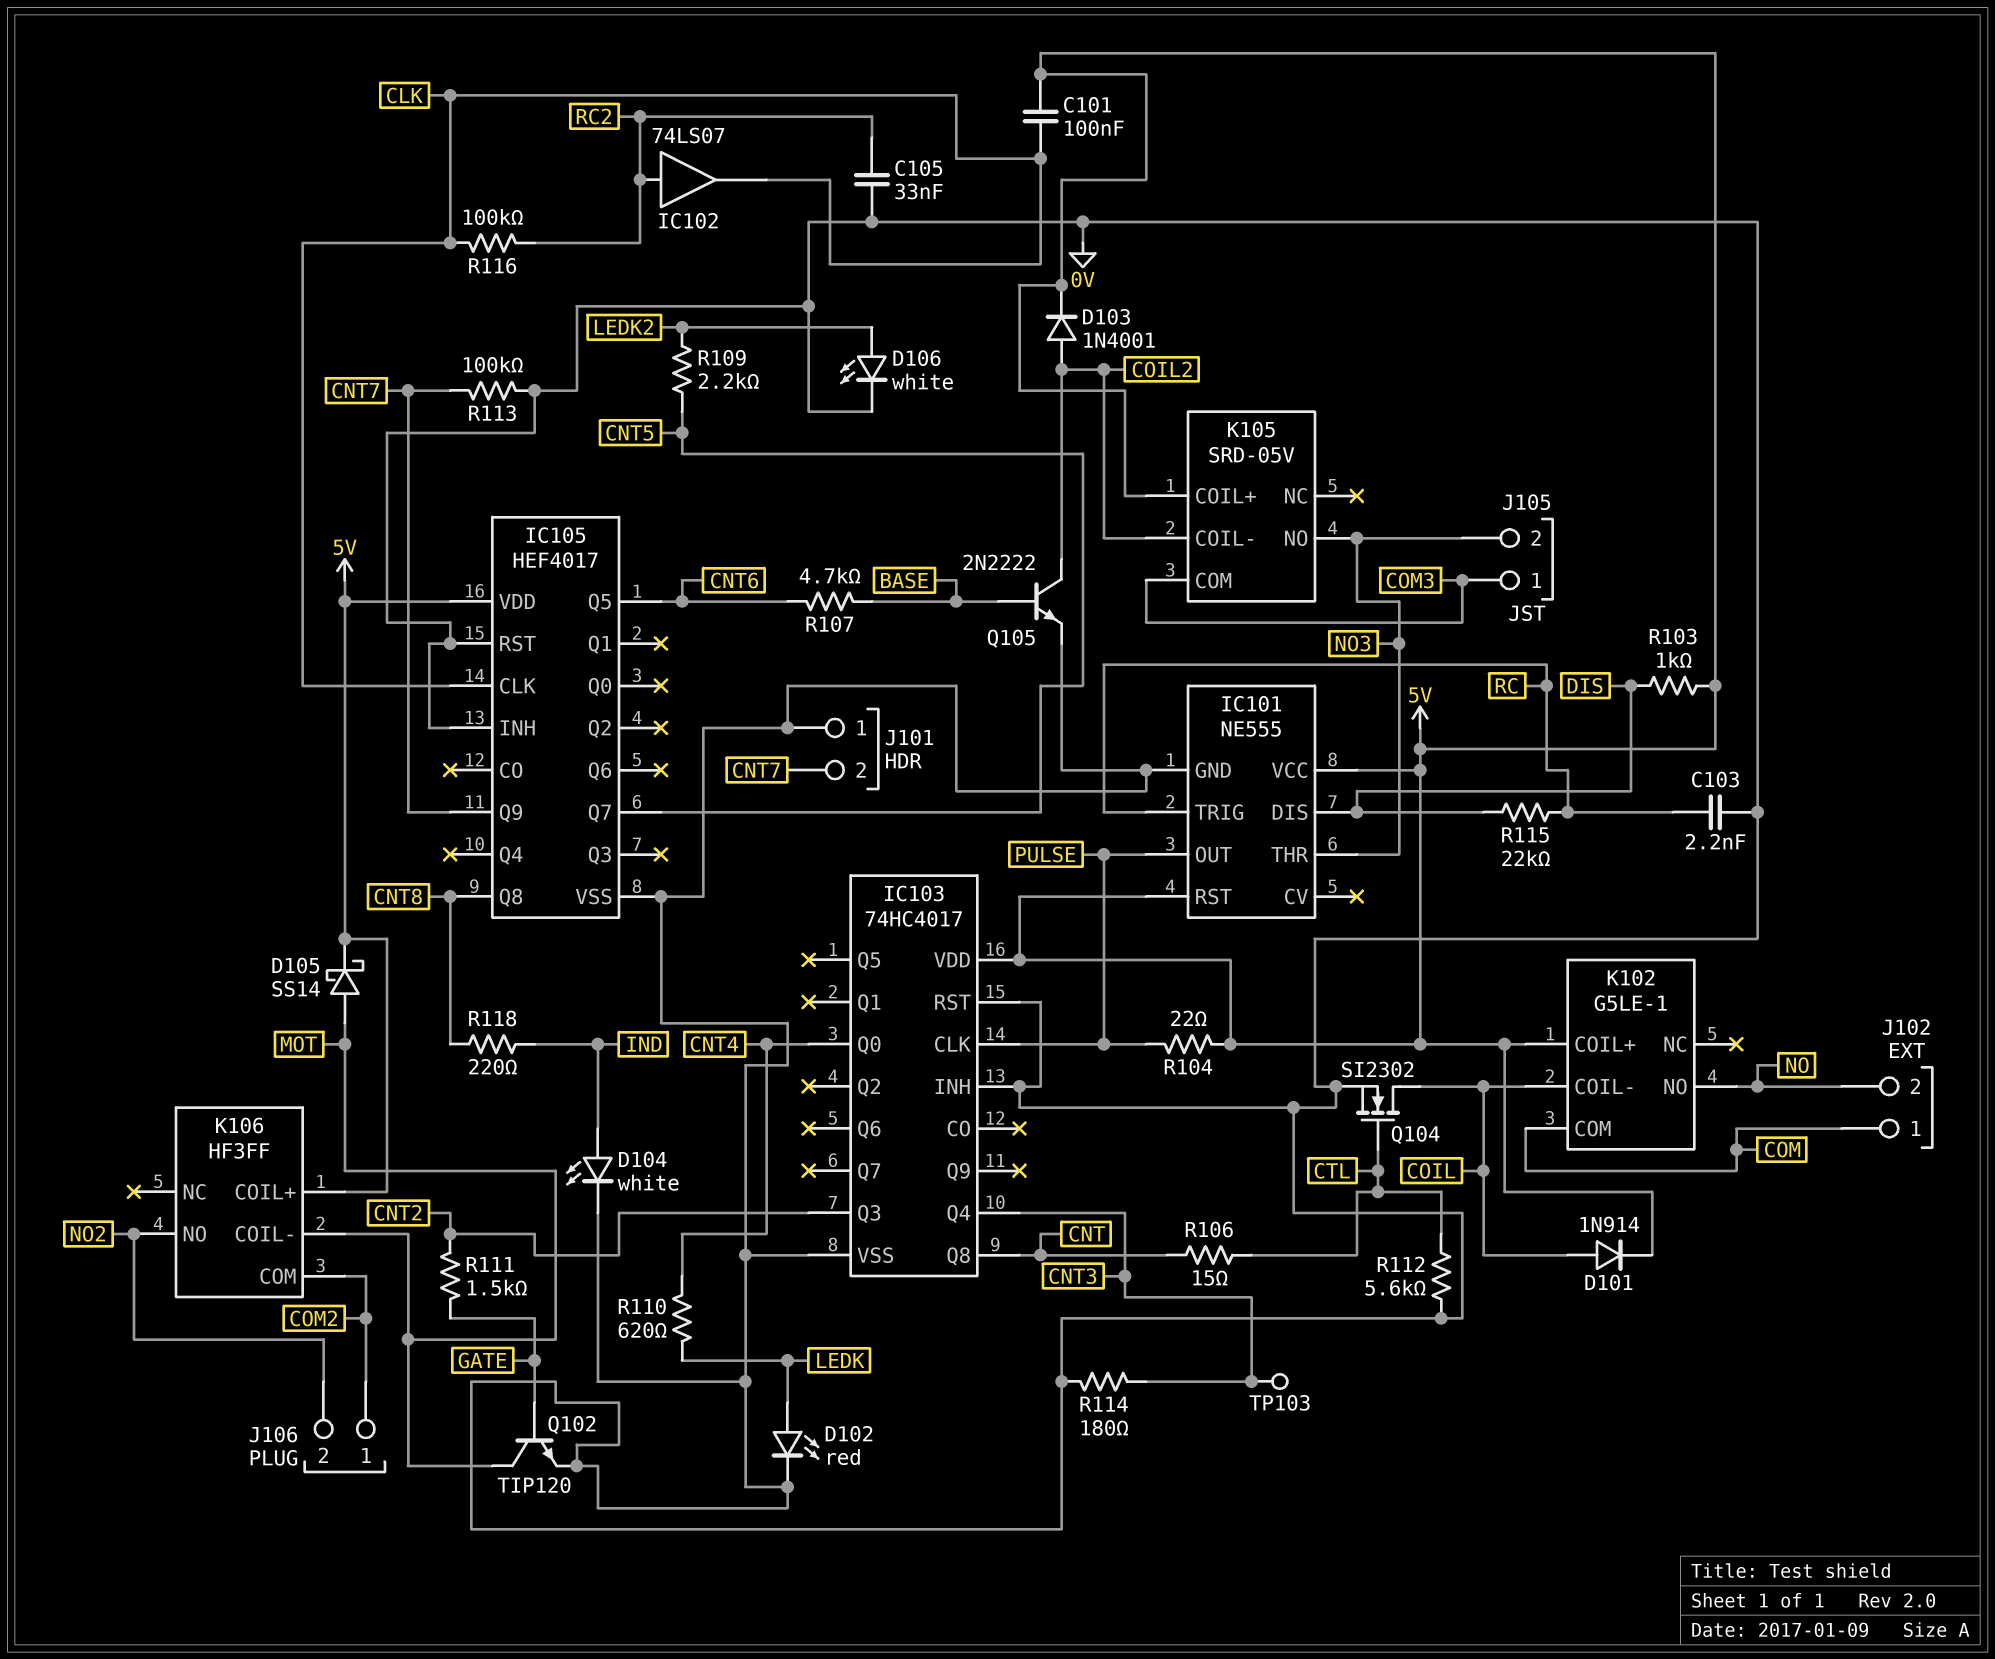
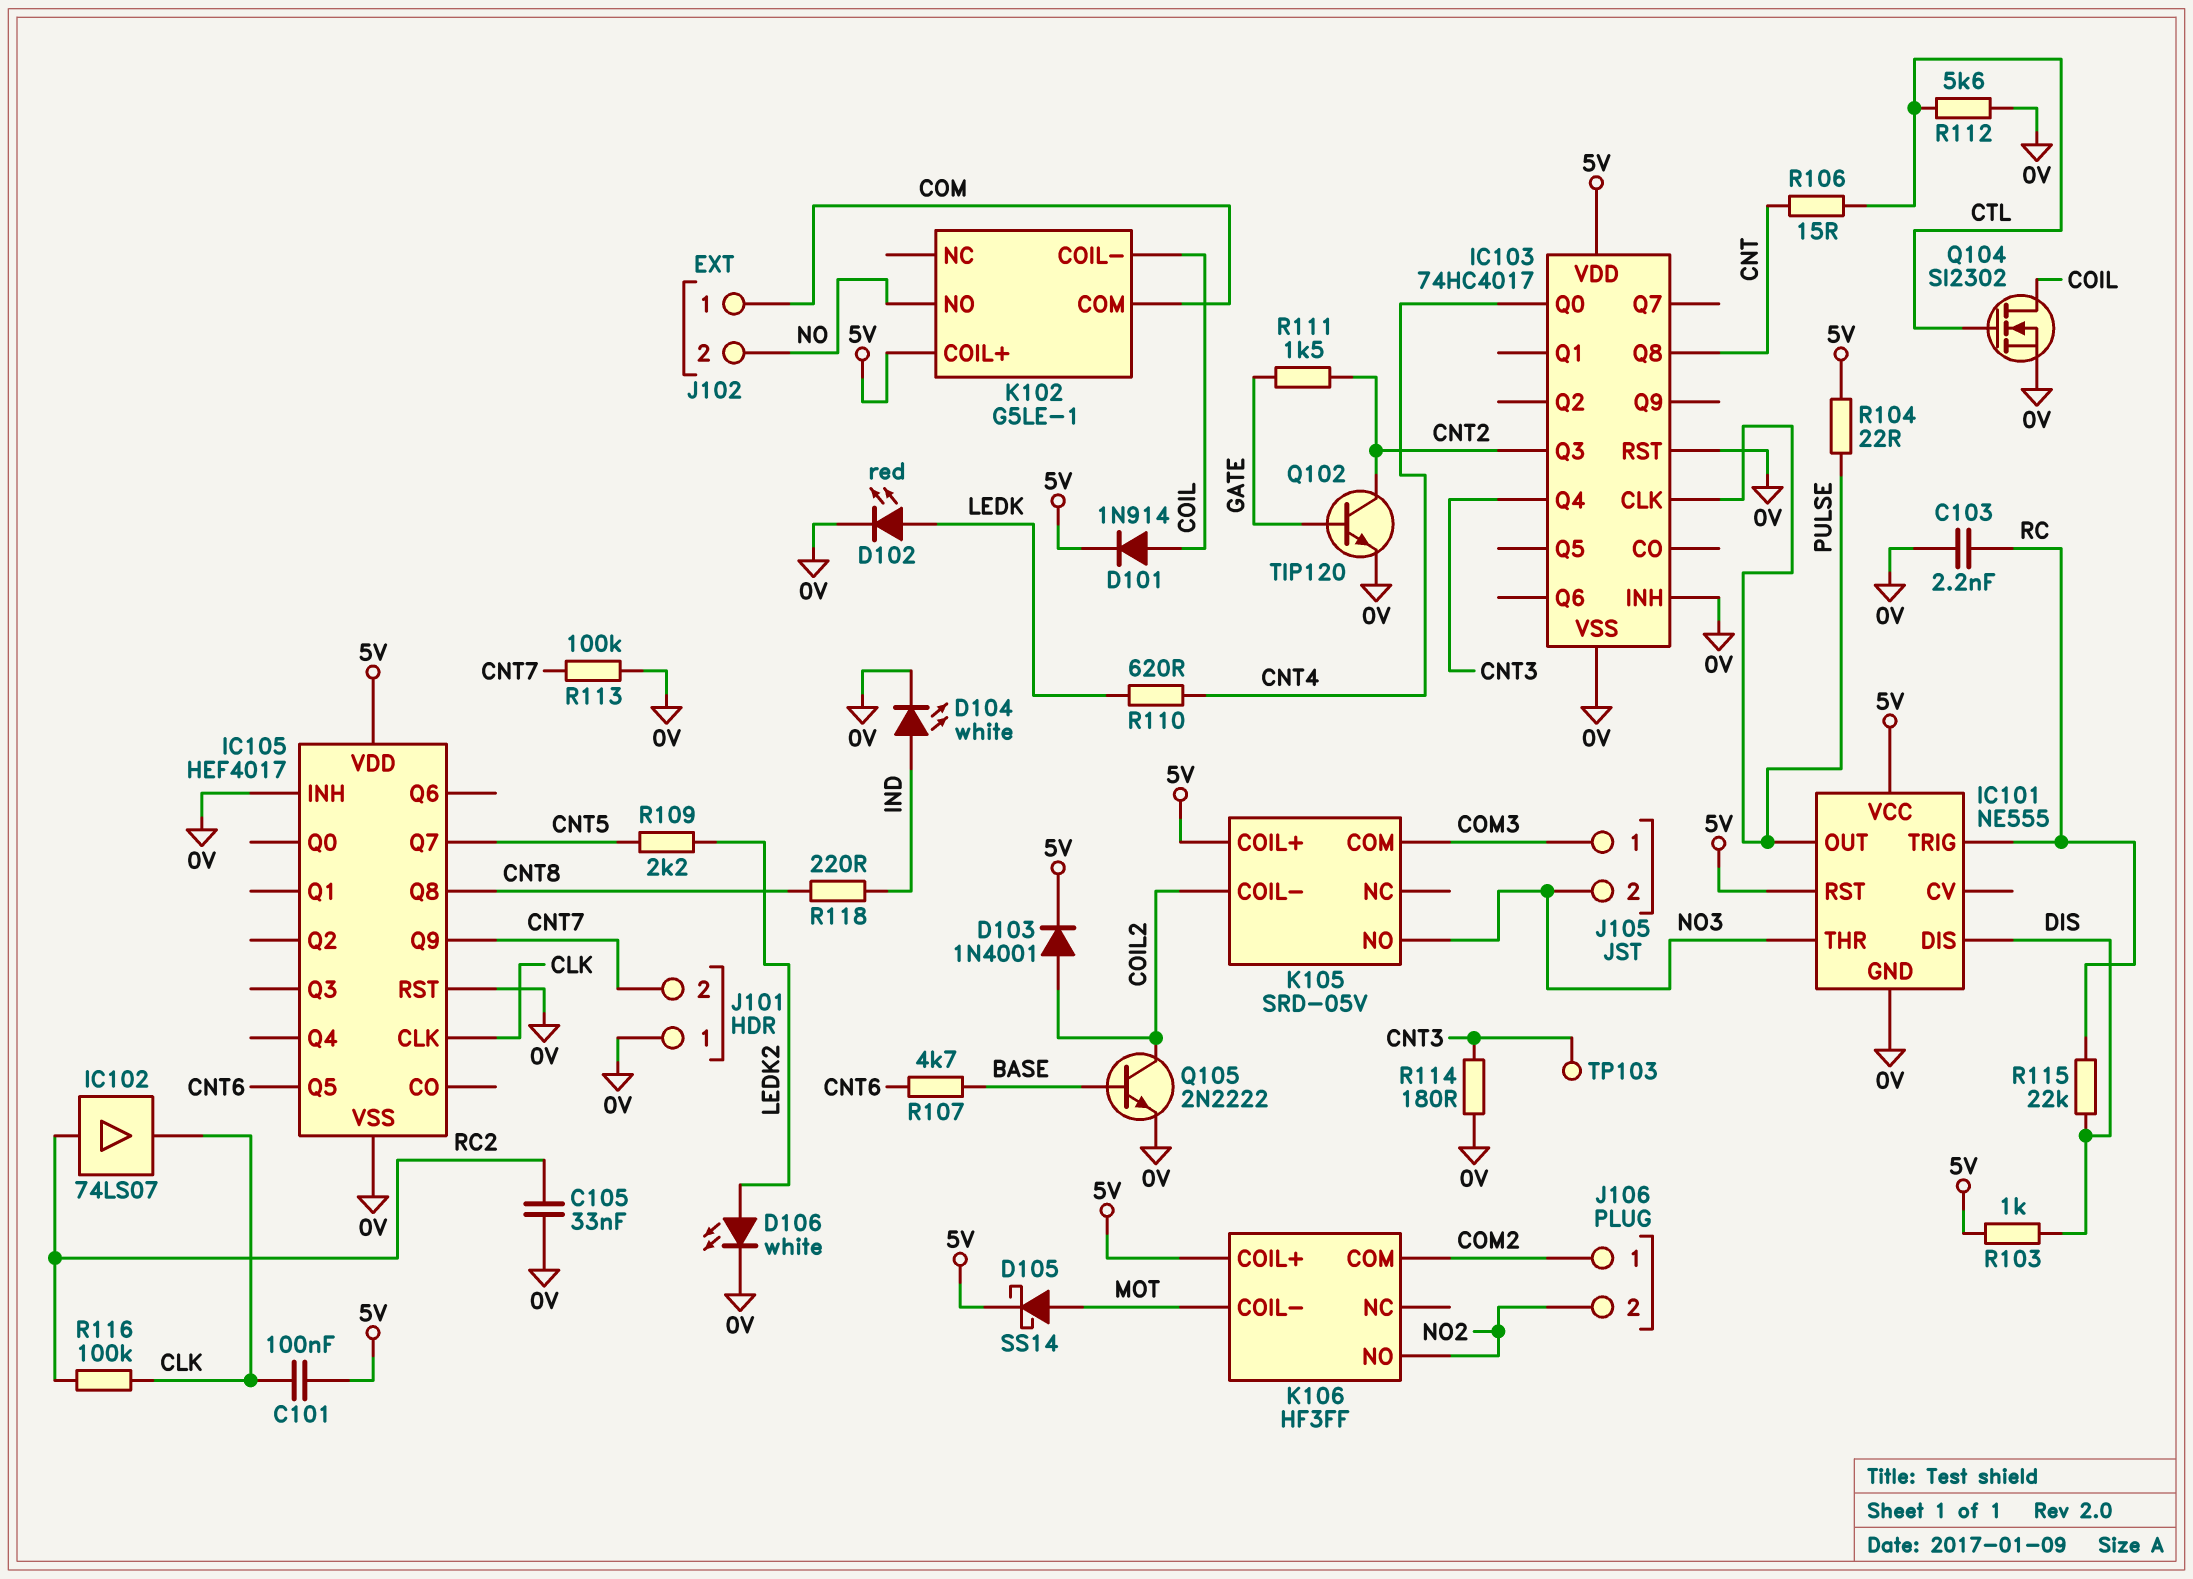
Q102: NPN TIP120 (B GATE, C MOT, E 0V) -> NPN TIP120 (B GATE, C CNT2, E 0V)

